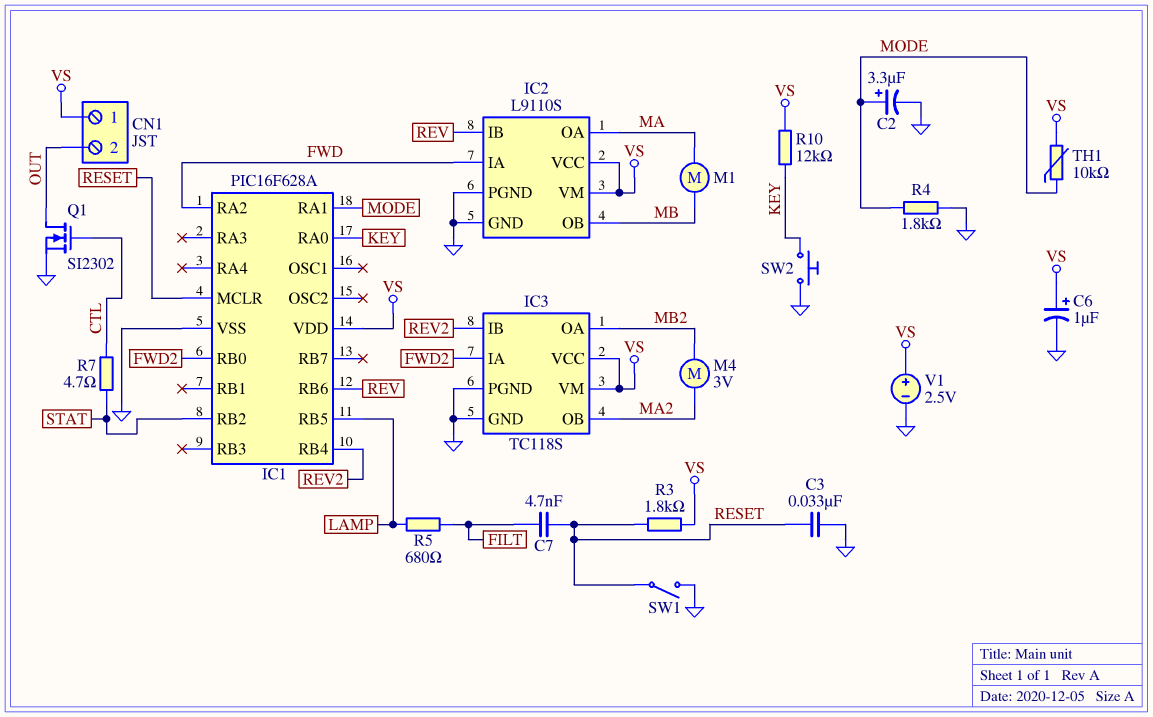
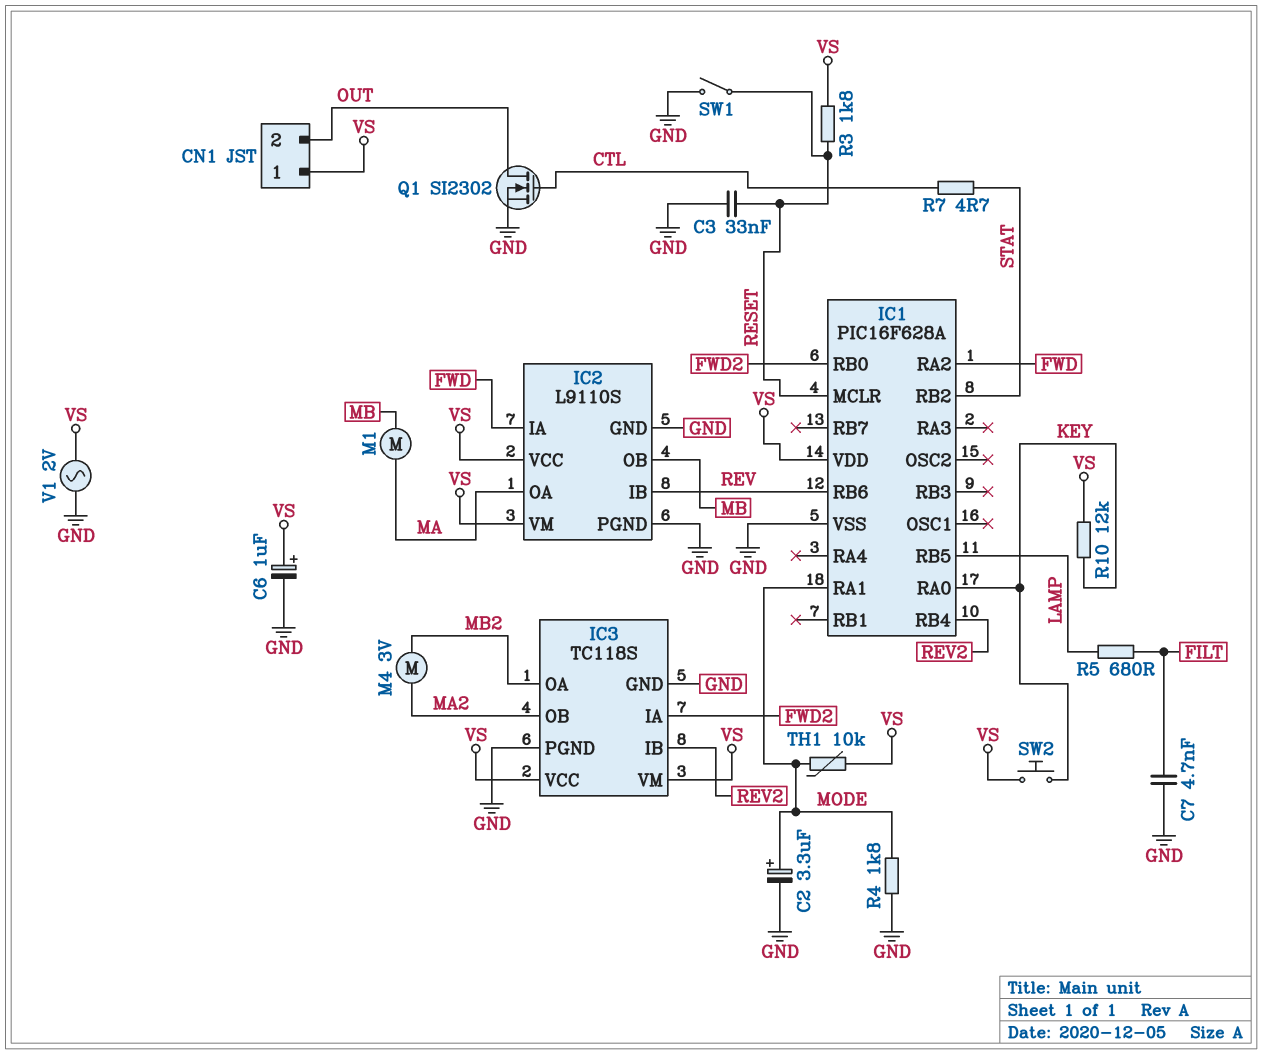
C7: 4.7nF (FILT, RESET) -> 4.7nF (FILT, GND)
SW2: button (GND, KEY) -> button (KEY, VS)
V1: 2.5V (plus VS, minus GND) -> AC 2V (GND, VS)

